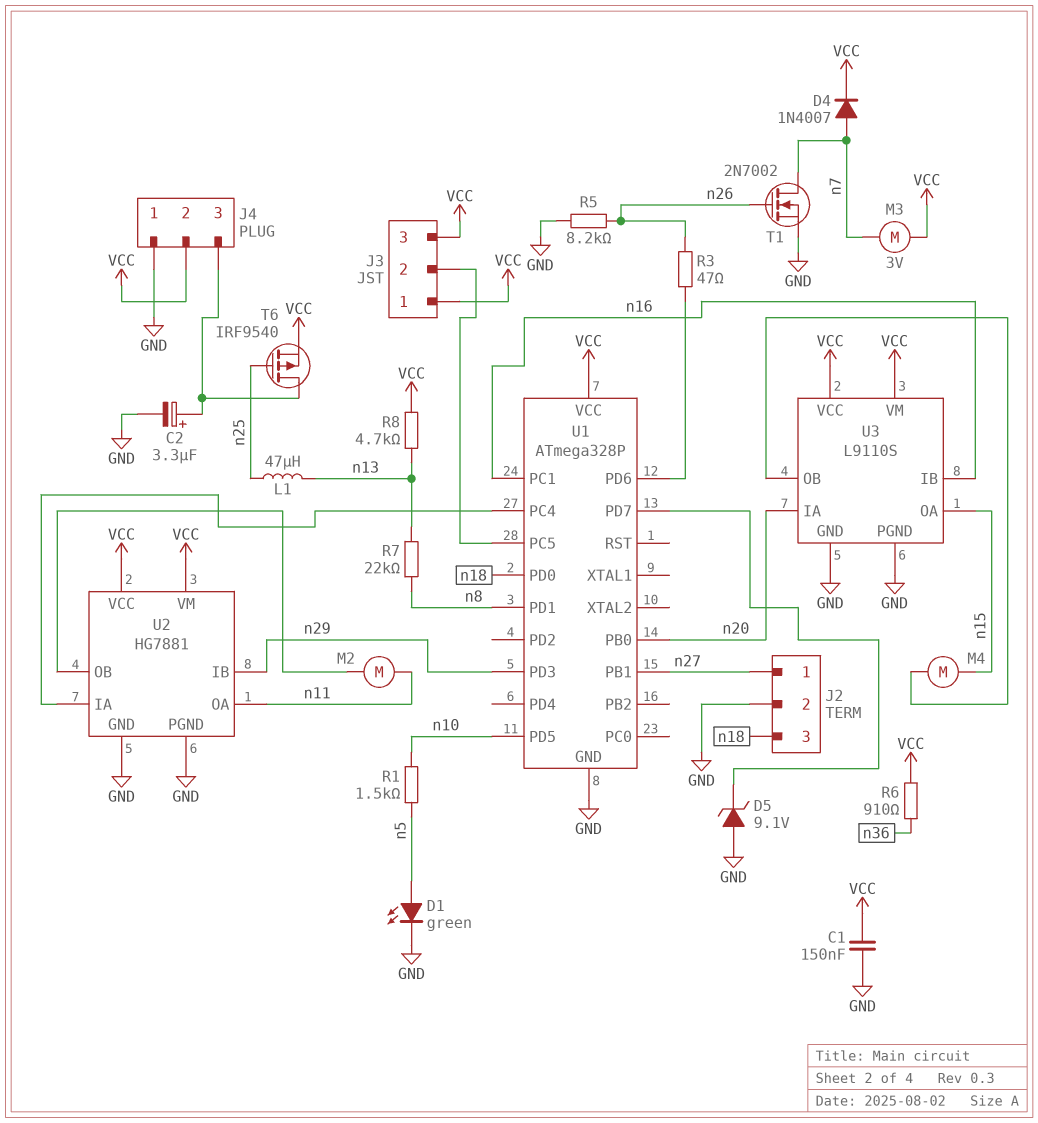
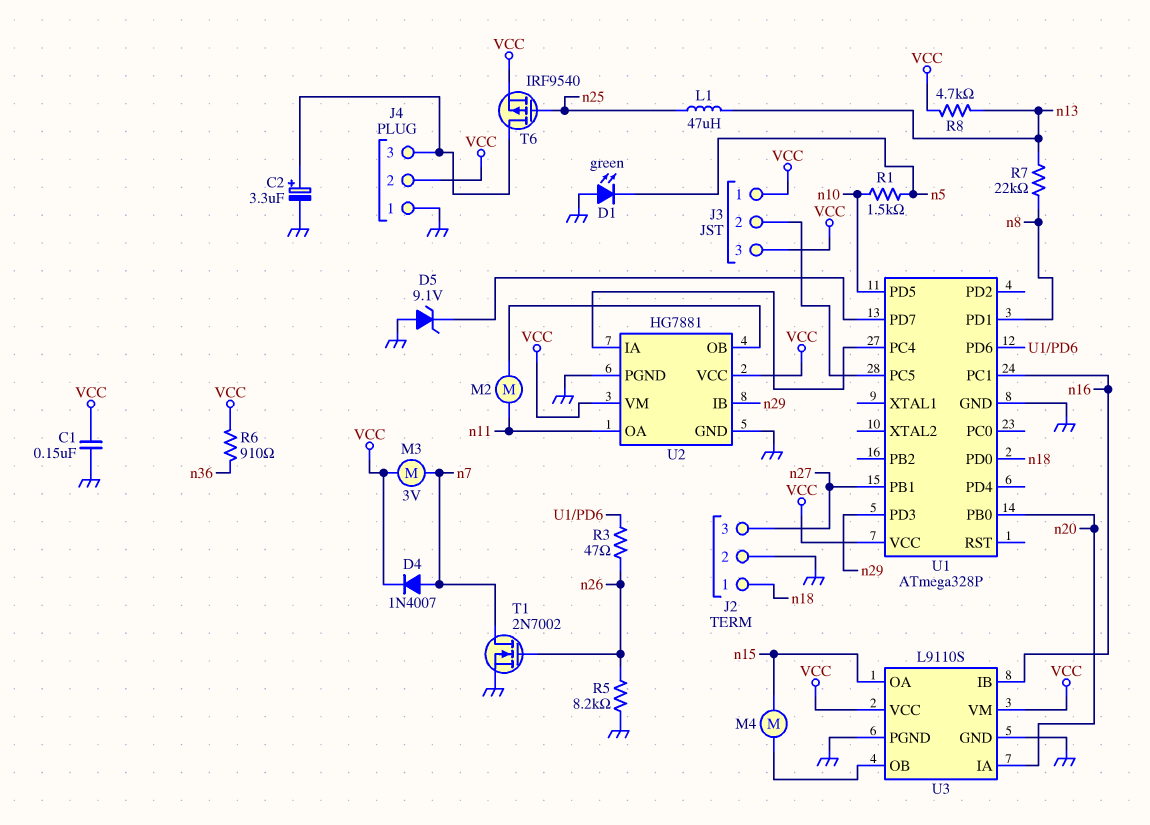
D1: LED green (A n5, K GND) -> LED green (A GND, K n5)
J2 pin 1: n27 -> n18
J2 pin 3: n18 -> n27

